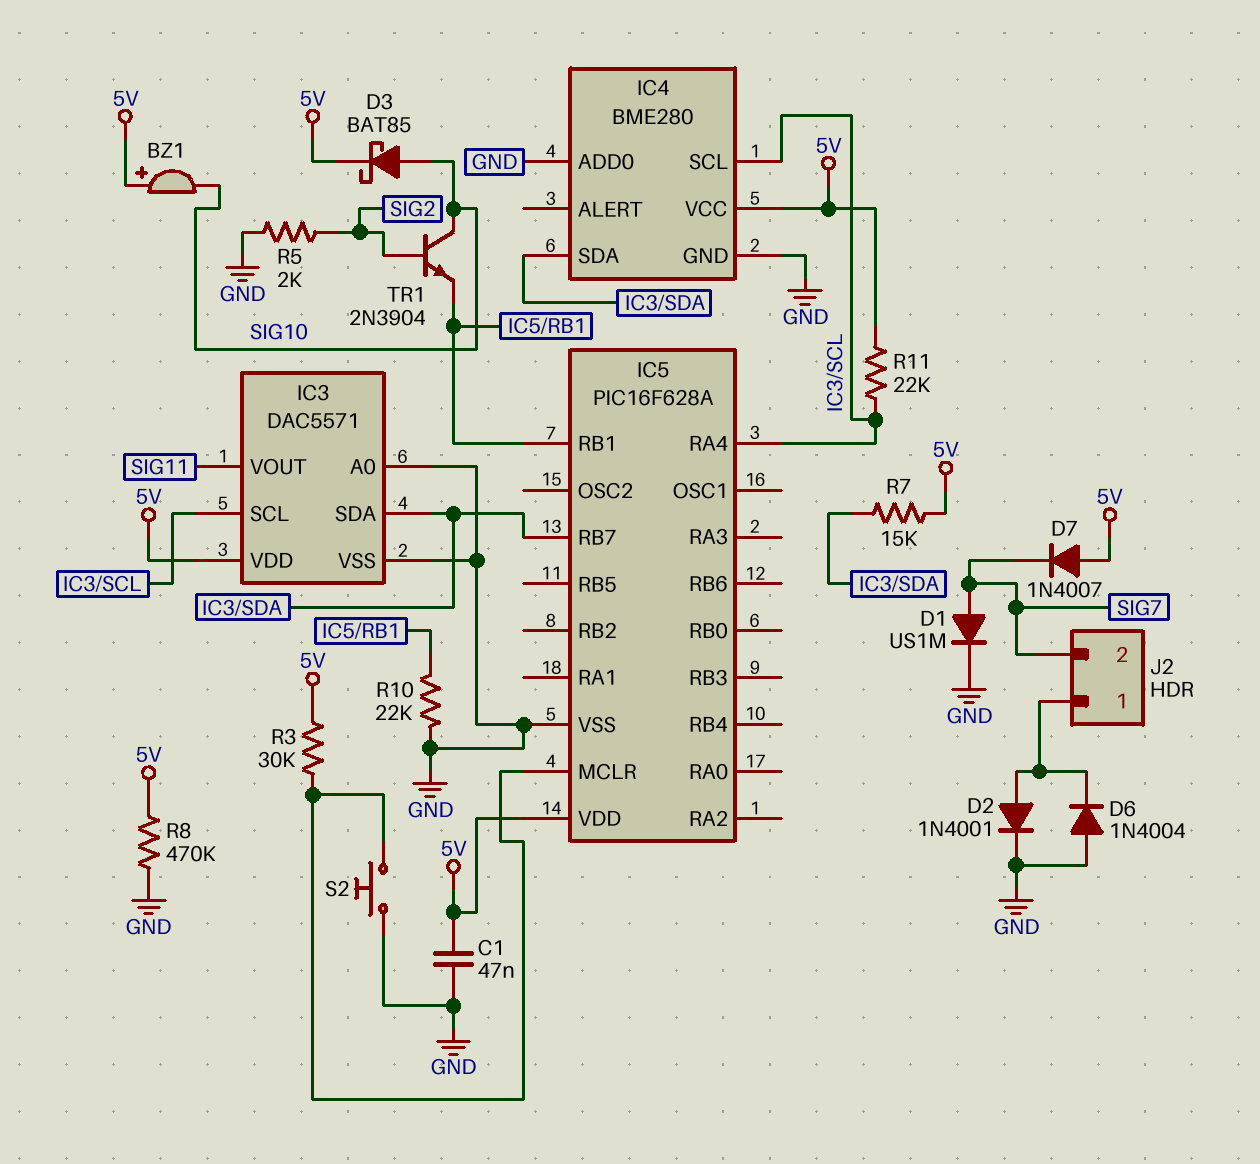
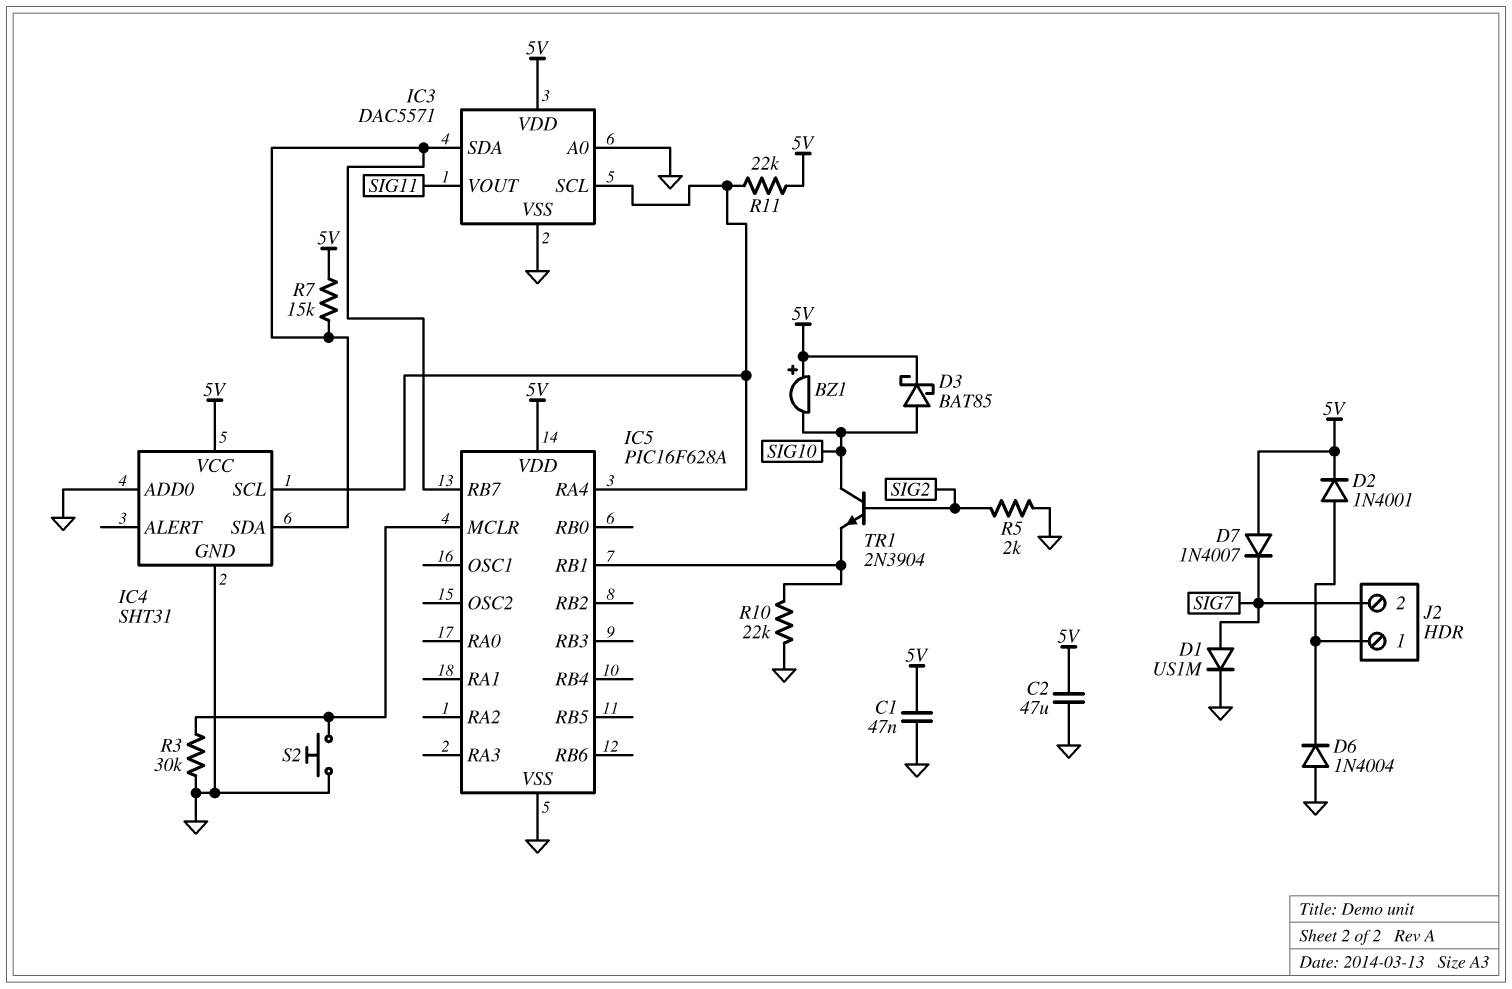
C2: none -> 47uF (5V, GND)
D2: diode 1N4001 (A J2/1, K GND) -> diode 1N4001 (A J2/1, K 5V)
IC4: BME280 -> SHT31
R3: 30k (5V, IC5/MCLR) -> 30k (GND, IC5/MCLR)
R8: 470k (5V, GND) -> none

